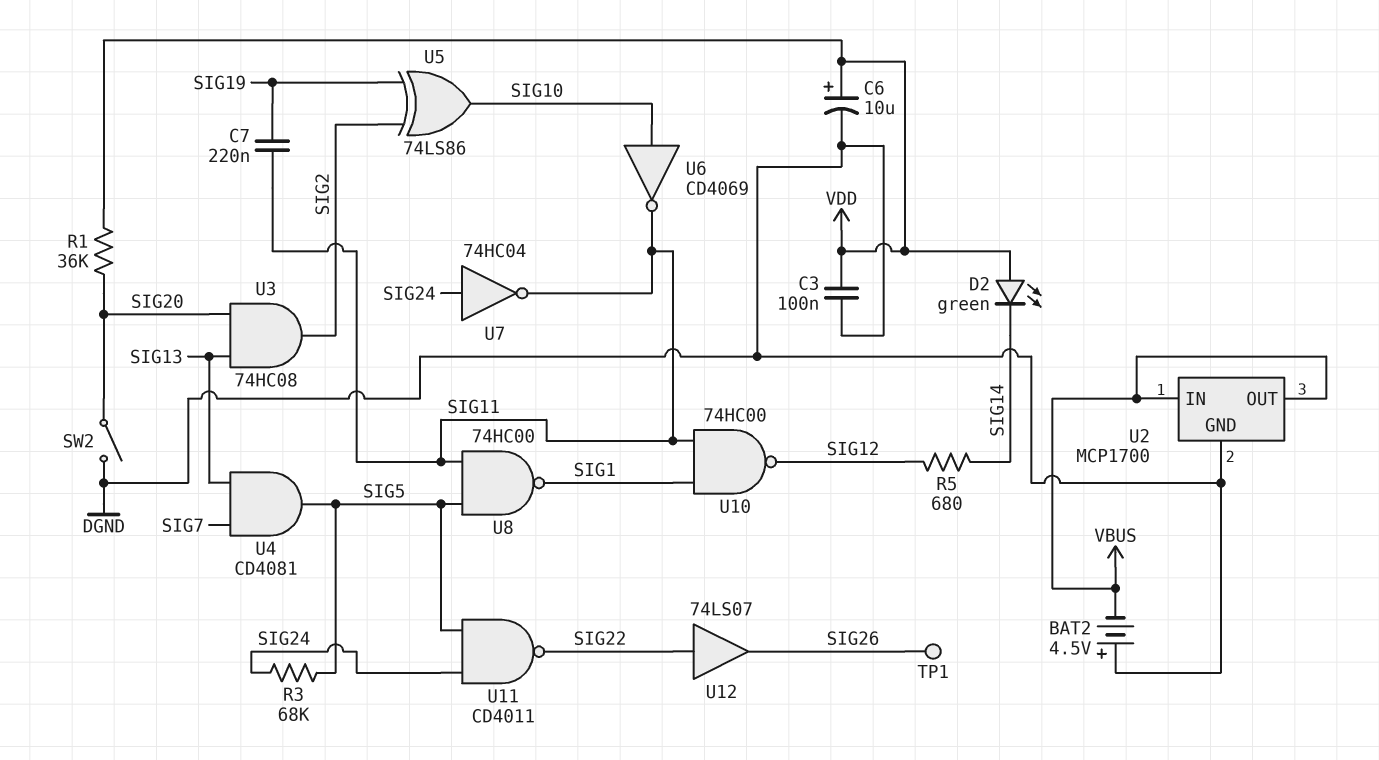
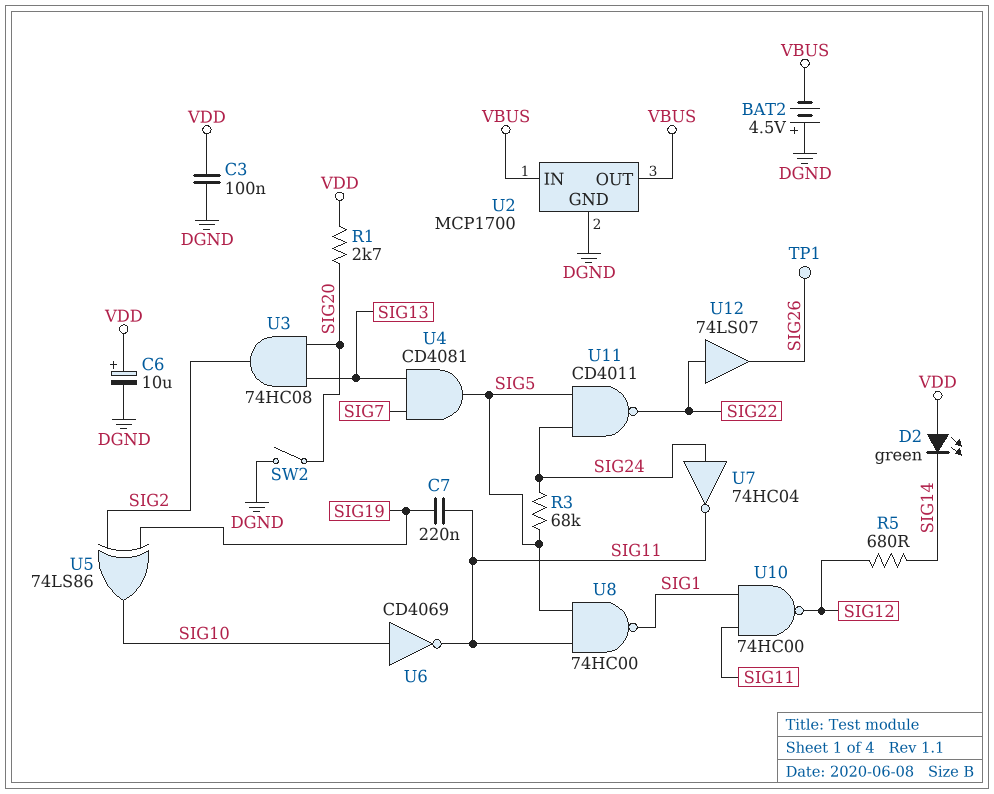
R1: 36k (SIG20, VDD) -> 2.7k (SIG20, VDD)

